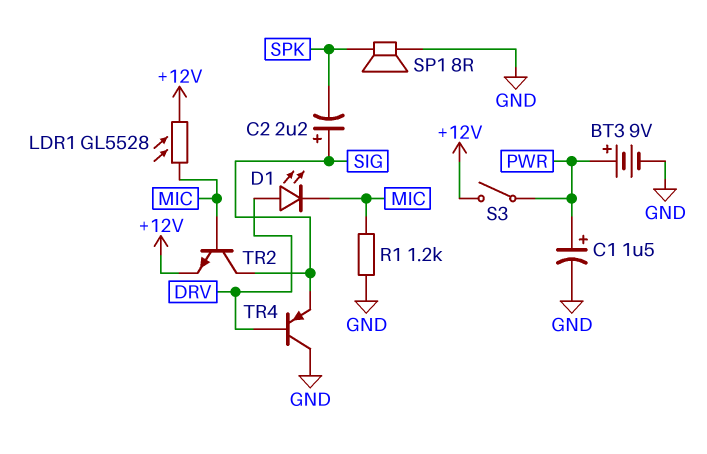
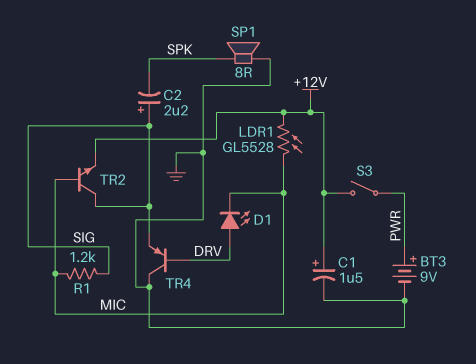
C1: 1.5uF (plus PWR, minus GND) -> 1.5uF (plus +12V, minus GND)
R1: 1.2k (GND, MIC) -> 1.2k (MIC, SIG)

